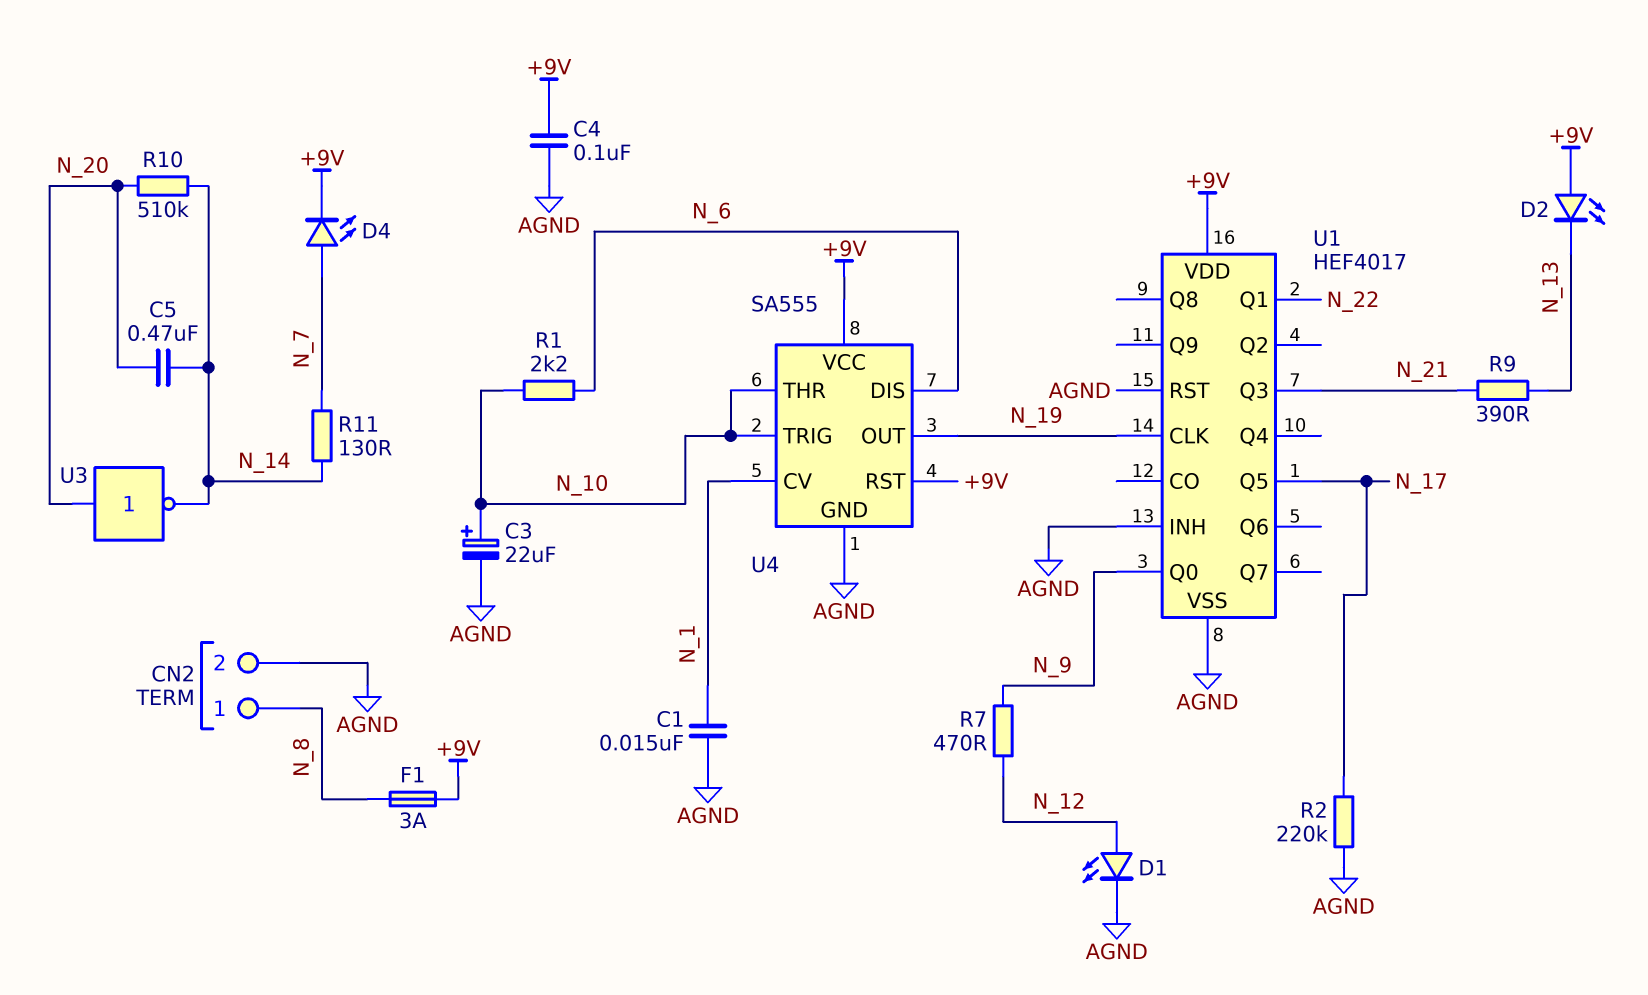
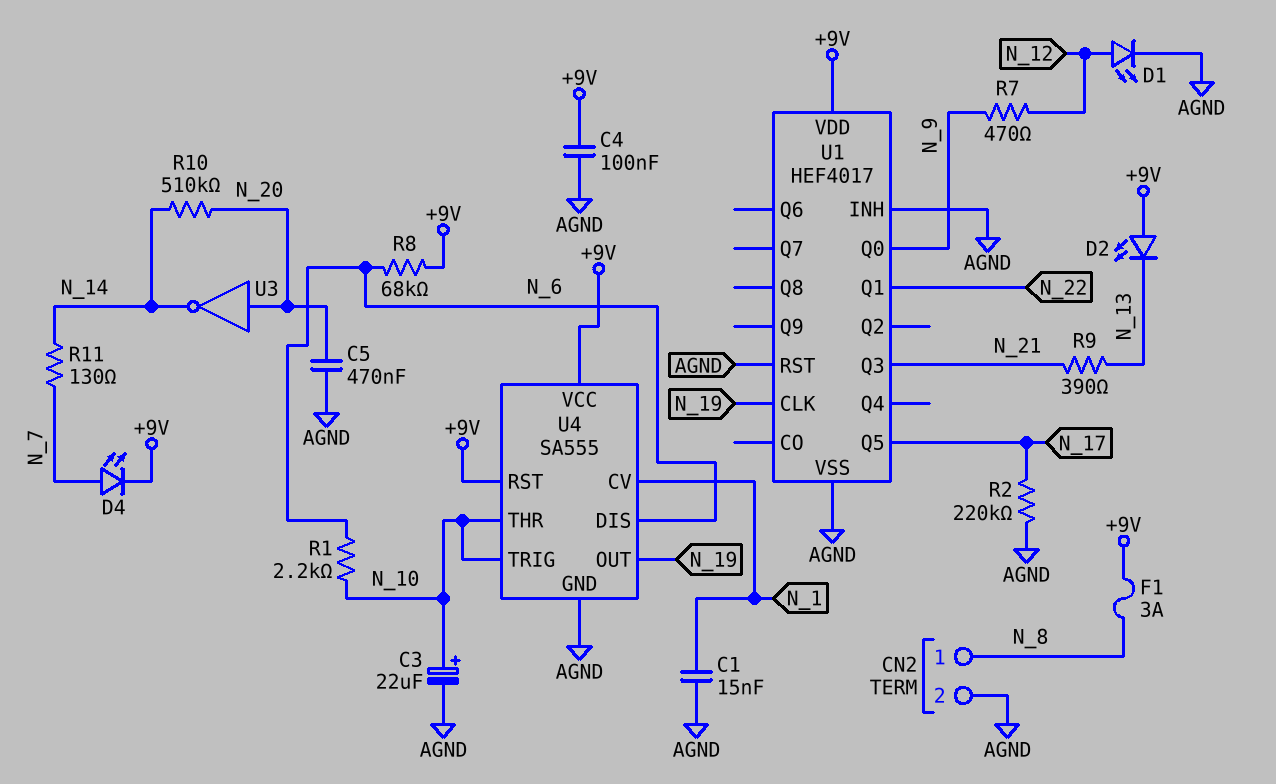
C5: 470nF (N_14, N_20) -> 470nF (AGND, N_20)
R8: none -> 68k (+9V, N_6)

